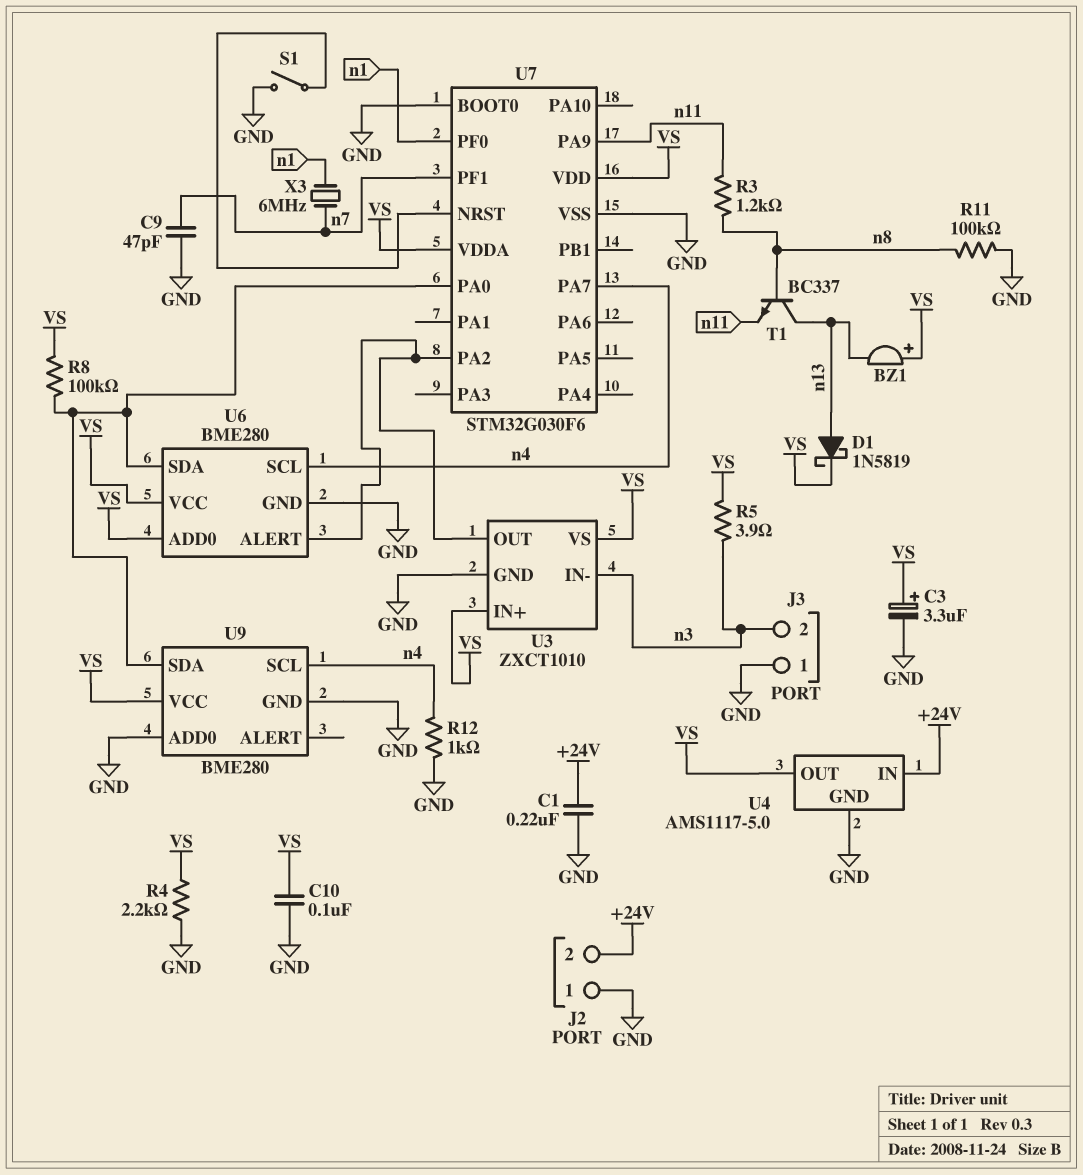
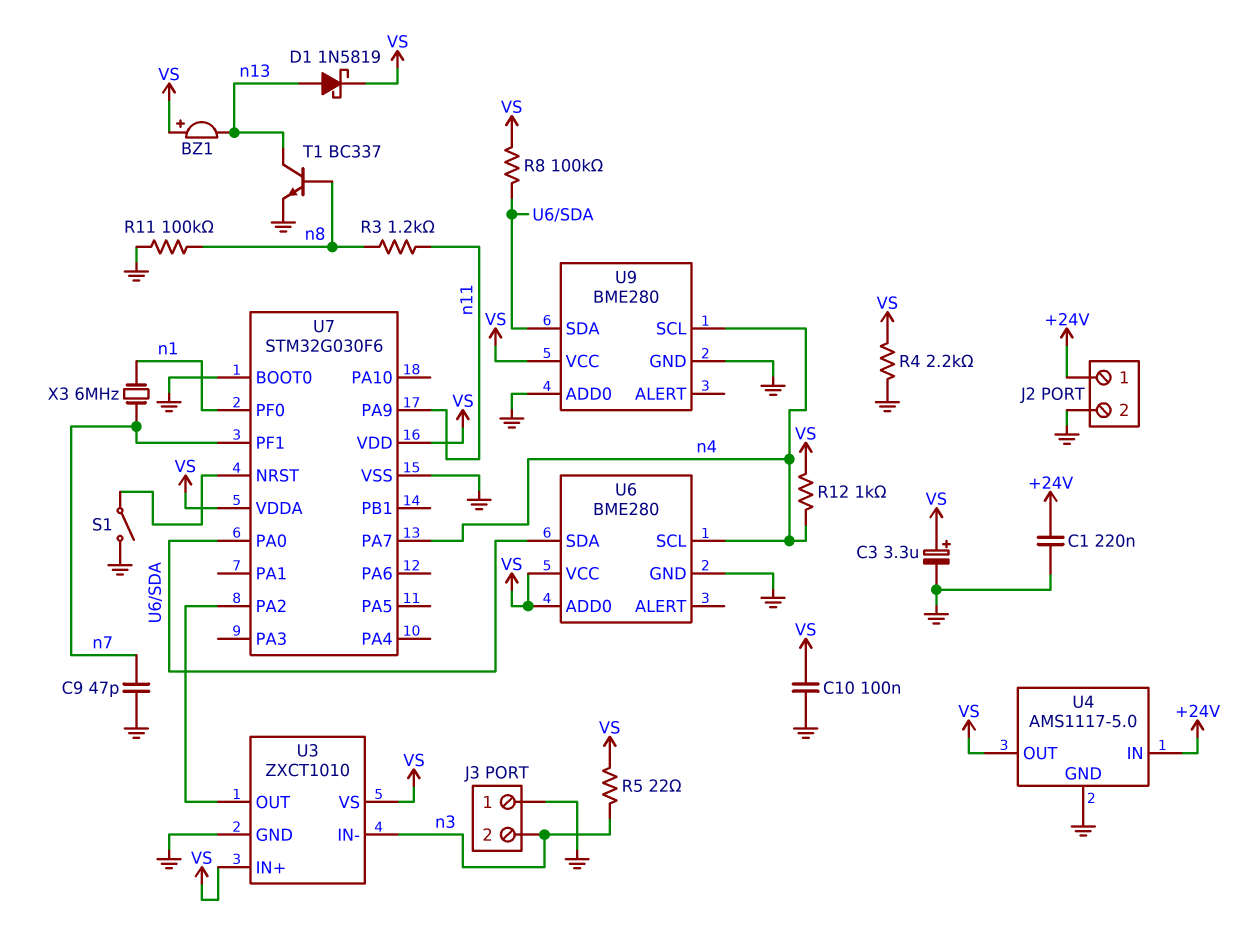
J2 pin 1: GND -> +24V
J2 pin 2: +24V -> GND
R5: 3.9 (VS, n3) -> 22 (VS, n3)
R12: 1k (GND, n4) -> 1k (VS, n4)
T1: NPN BC337 (B n8, C n13, E n11) -> NPN BC337 (B n8, C n13, E GND)
U6 pin ALERT: U3/OUT -> none

